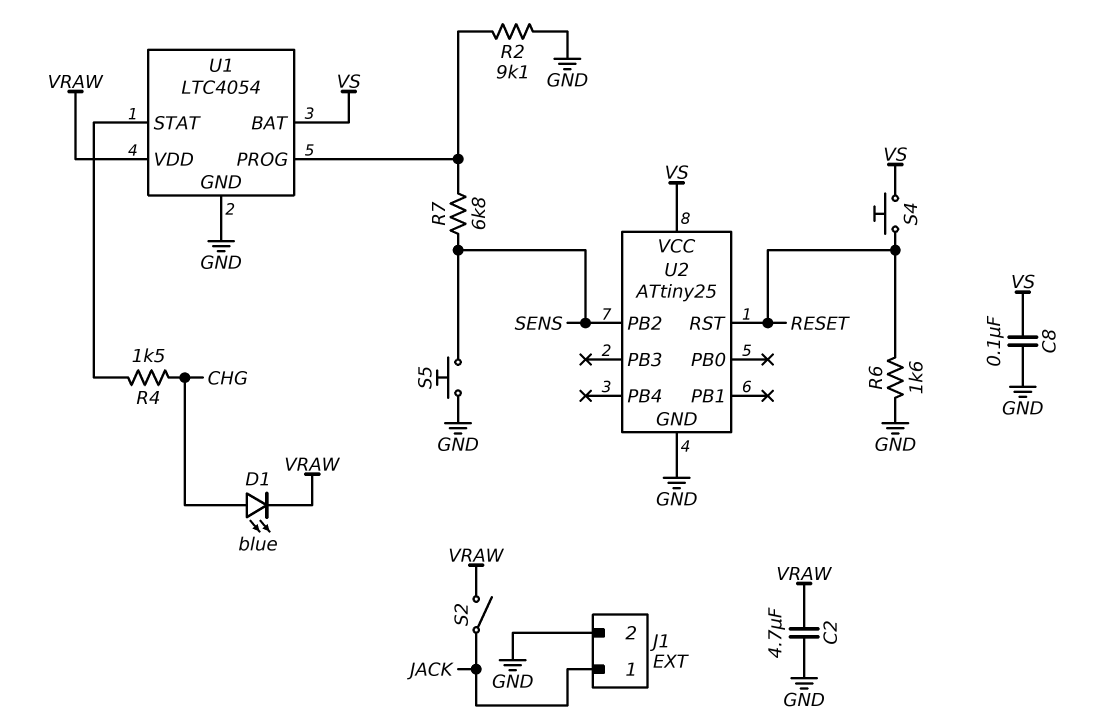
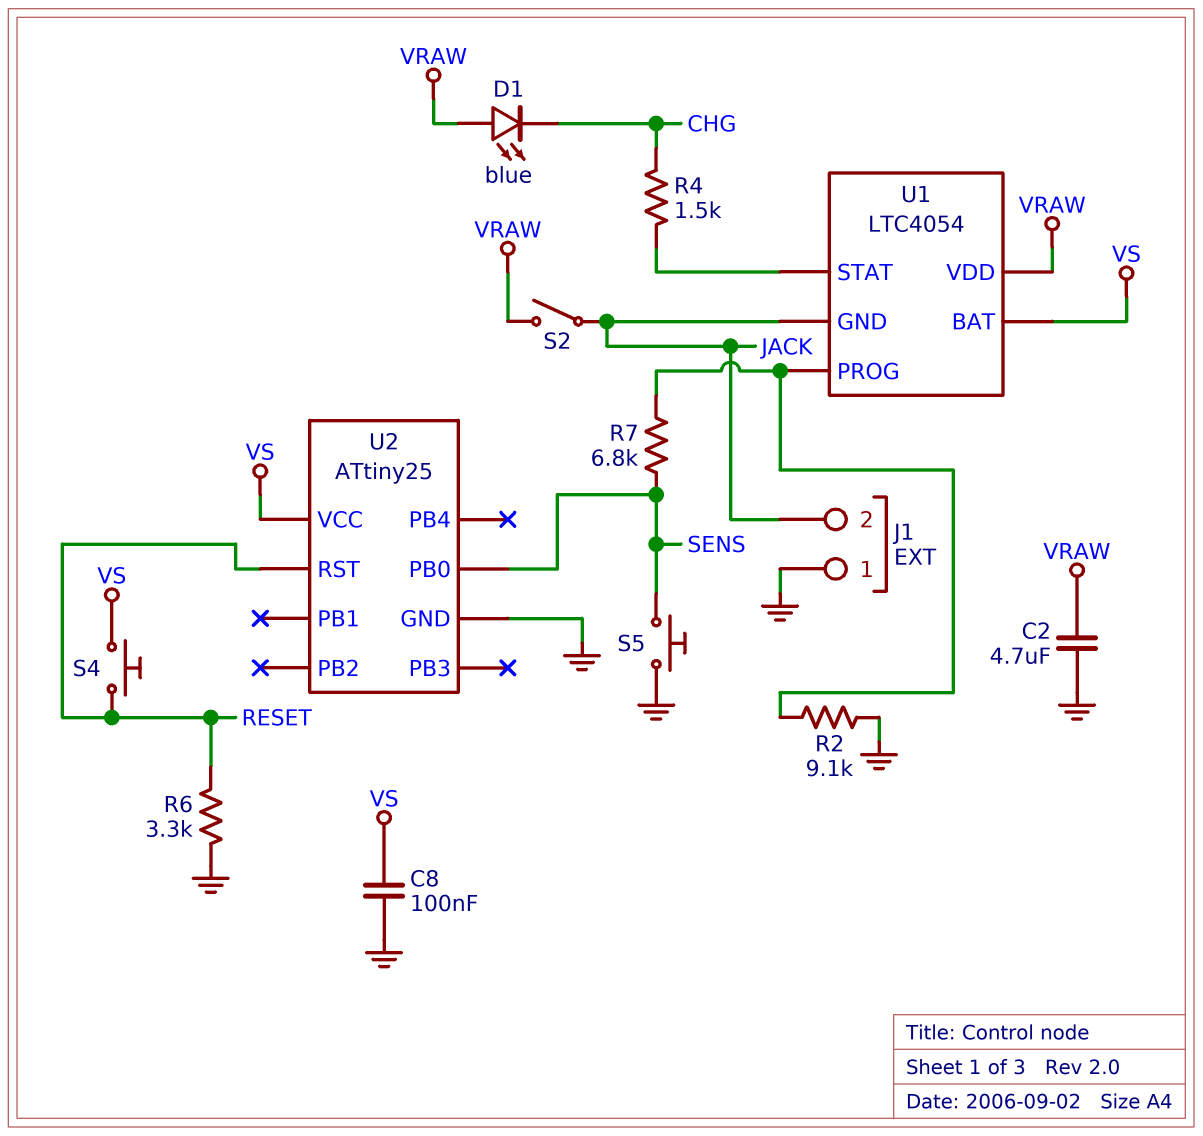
D1: LED blue (A CHG, K VRAW) -> LED blue (A VRAW, K CHG)
J1 pin 1: JACK -> GND
J1 pin 2: GND -> JACK
R6: 1.6k (GND, RESET) -> 3.3k (GND, RESET)
U1 pin GND: GND -> JACK
U2 pin PB0: none -> SENS
U2 pin PB2: SENS -> none

